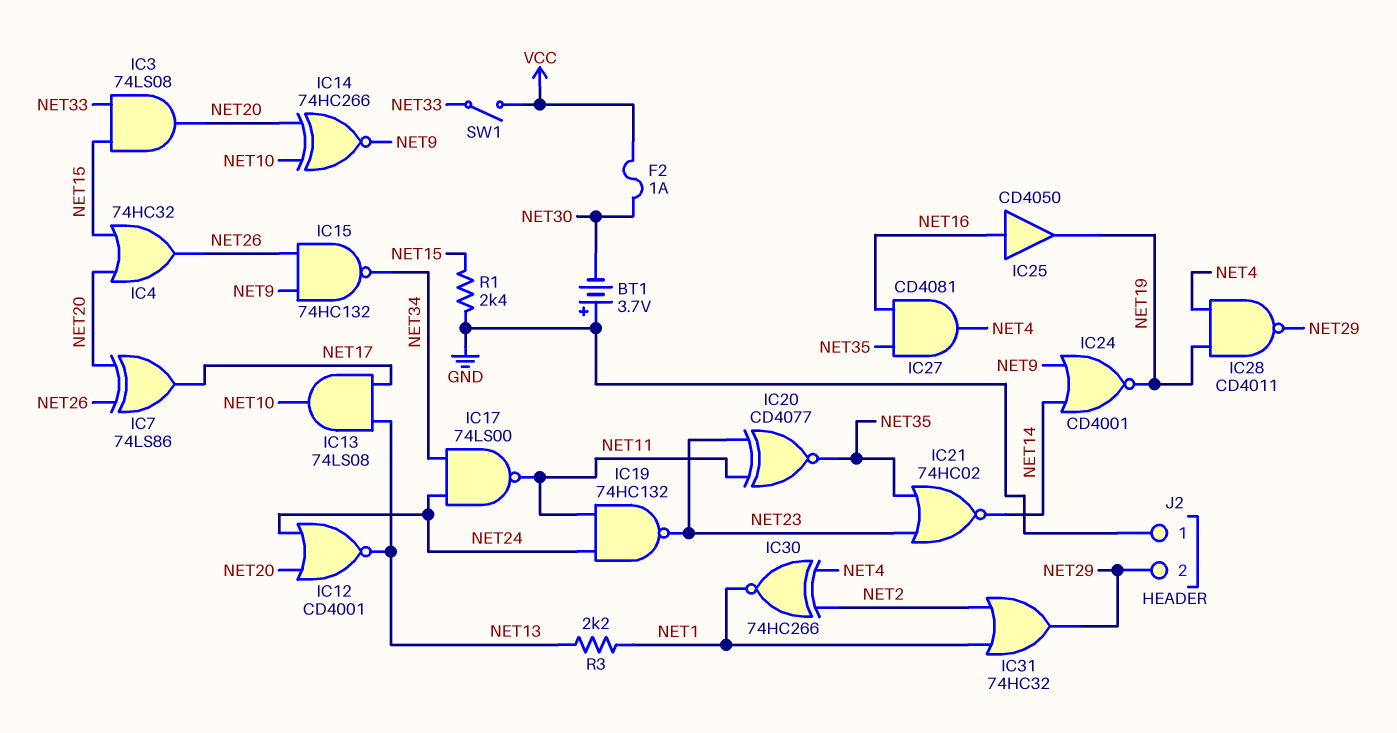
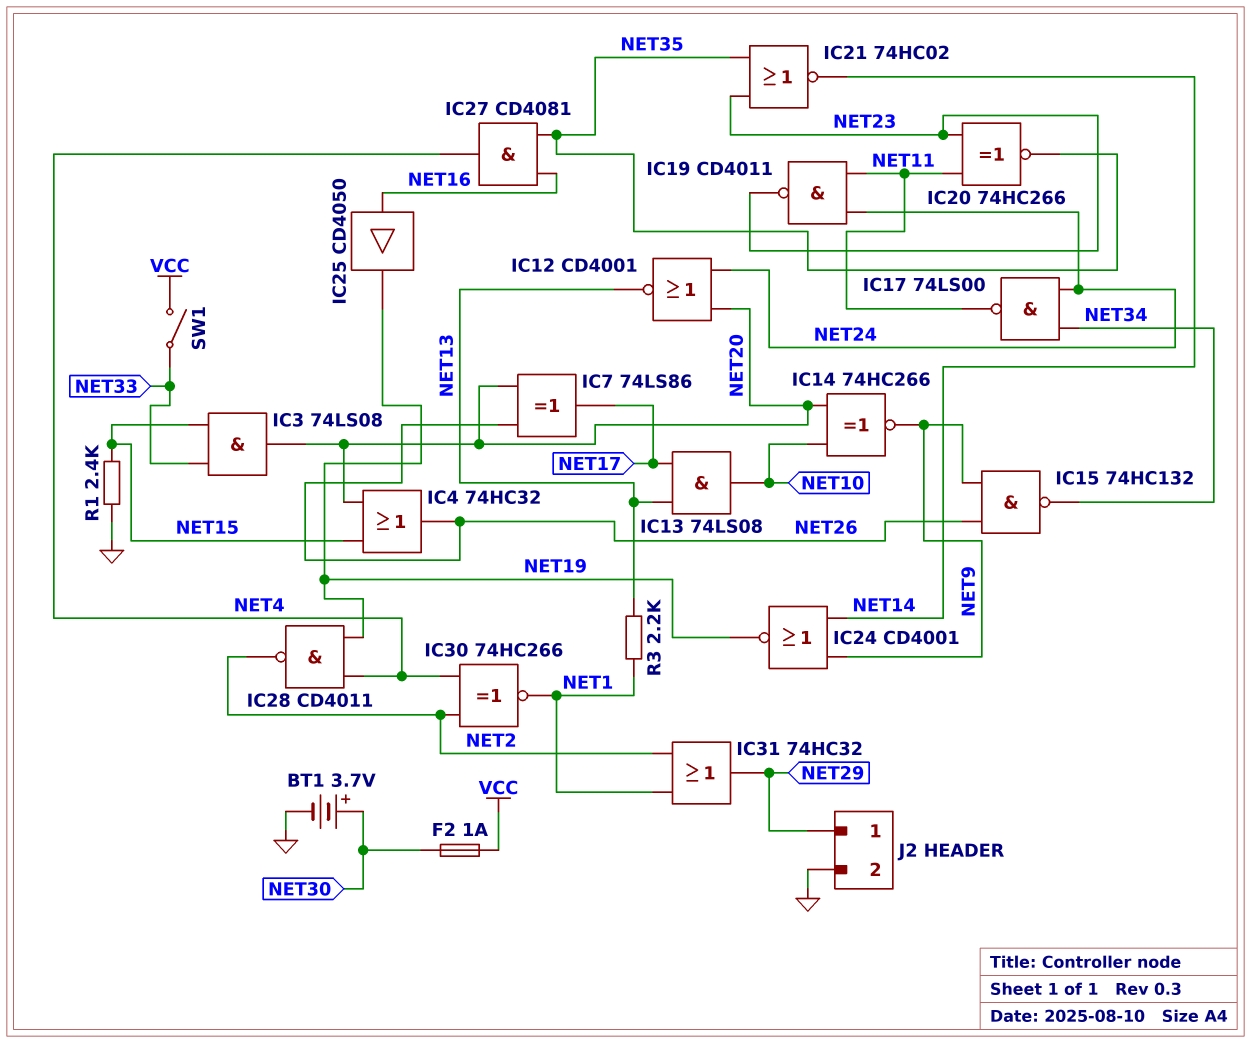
BT1: 3.7V (plus GND, minus NET30) -> 3.7V (plus NET30, minus GND)
IC19: NAND 74HC132 (in NET11, in NET24, out NET23) -> NAND CD4011 (in NET11, in NET24, out NET23)
IC20: XNOR CD4077 (in NET11, in NET23, out NET35) -> XNOR 74HC266 (in NET11, in NET23, out NET35)
IC28: NAND CD4011 (in NET4, in NET19, out NET29) -> NAND CD4011 (in NET4, in NET19, out NET2)
J2 pin 1: GND -> NET29
J2 pin 2: NET29 -> GND

